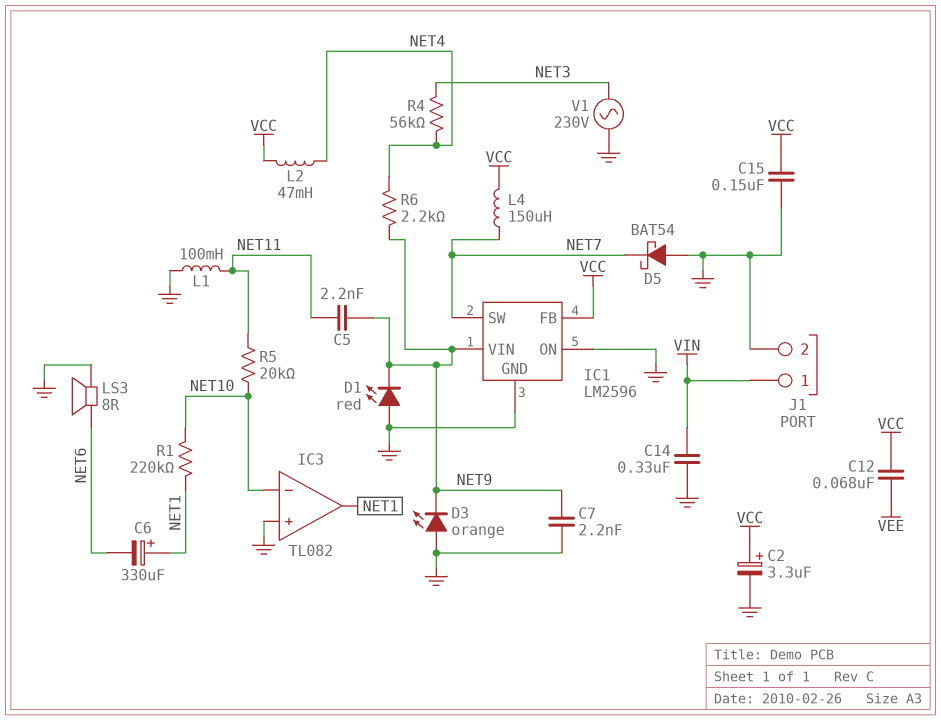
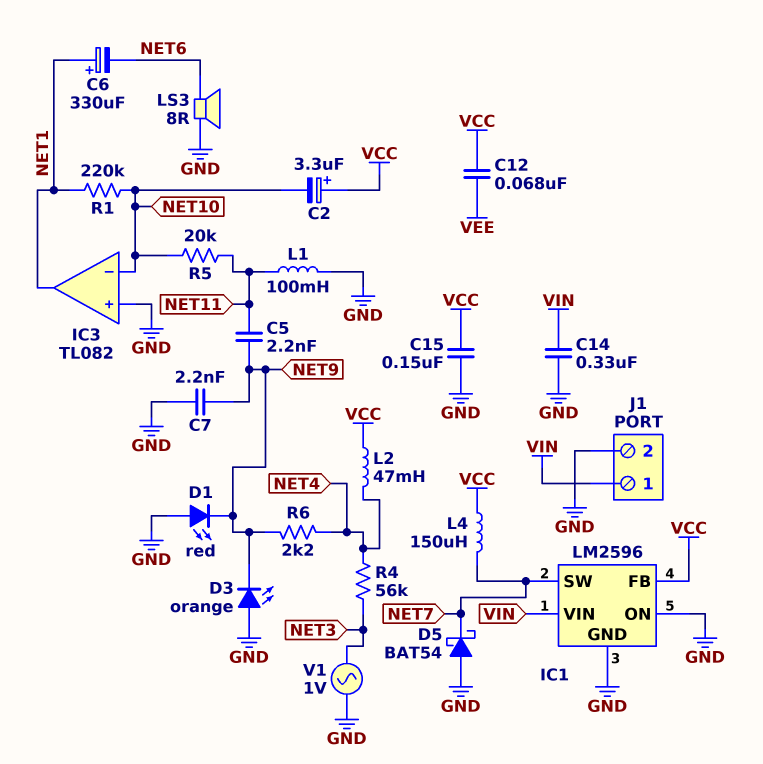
C2: 3.3uF (plus VCC, minus GND) -> 3.3uF (plus VCC, minus NET10)
IC1 pin VIN: NET9 -> VIN
V1: AC 230V (GND, NET3) -> AC 1V (GND, NET3)

